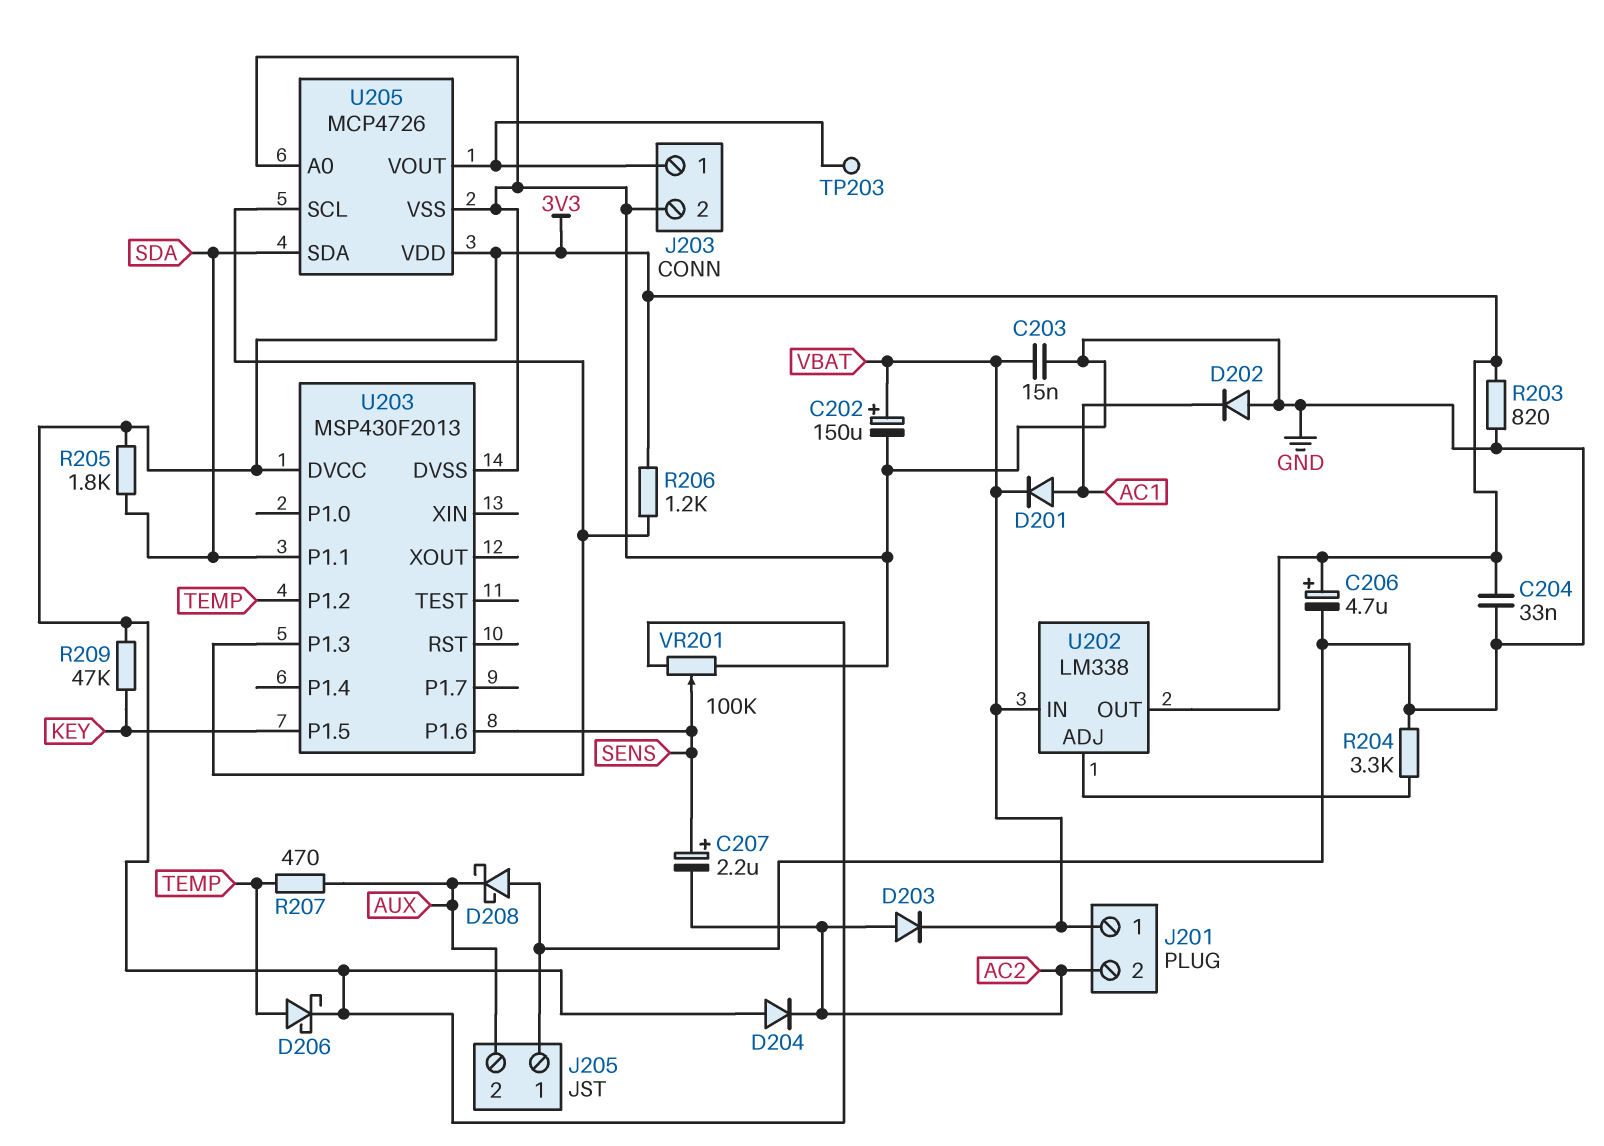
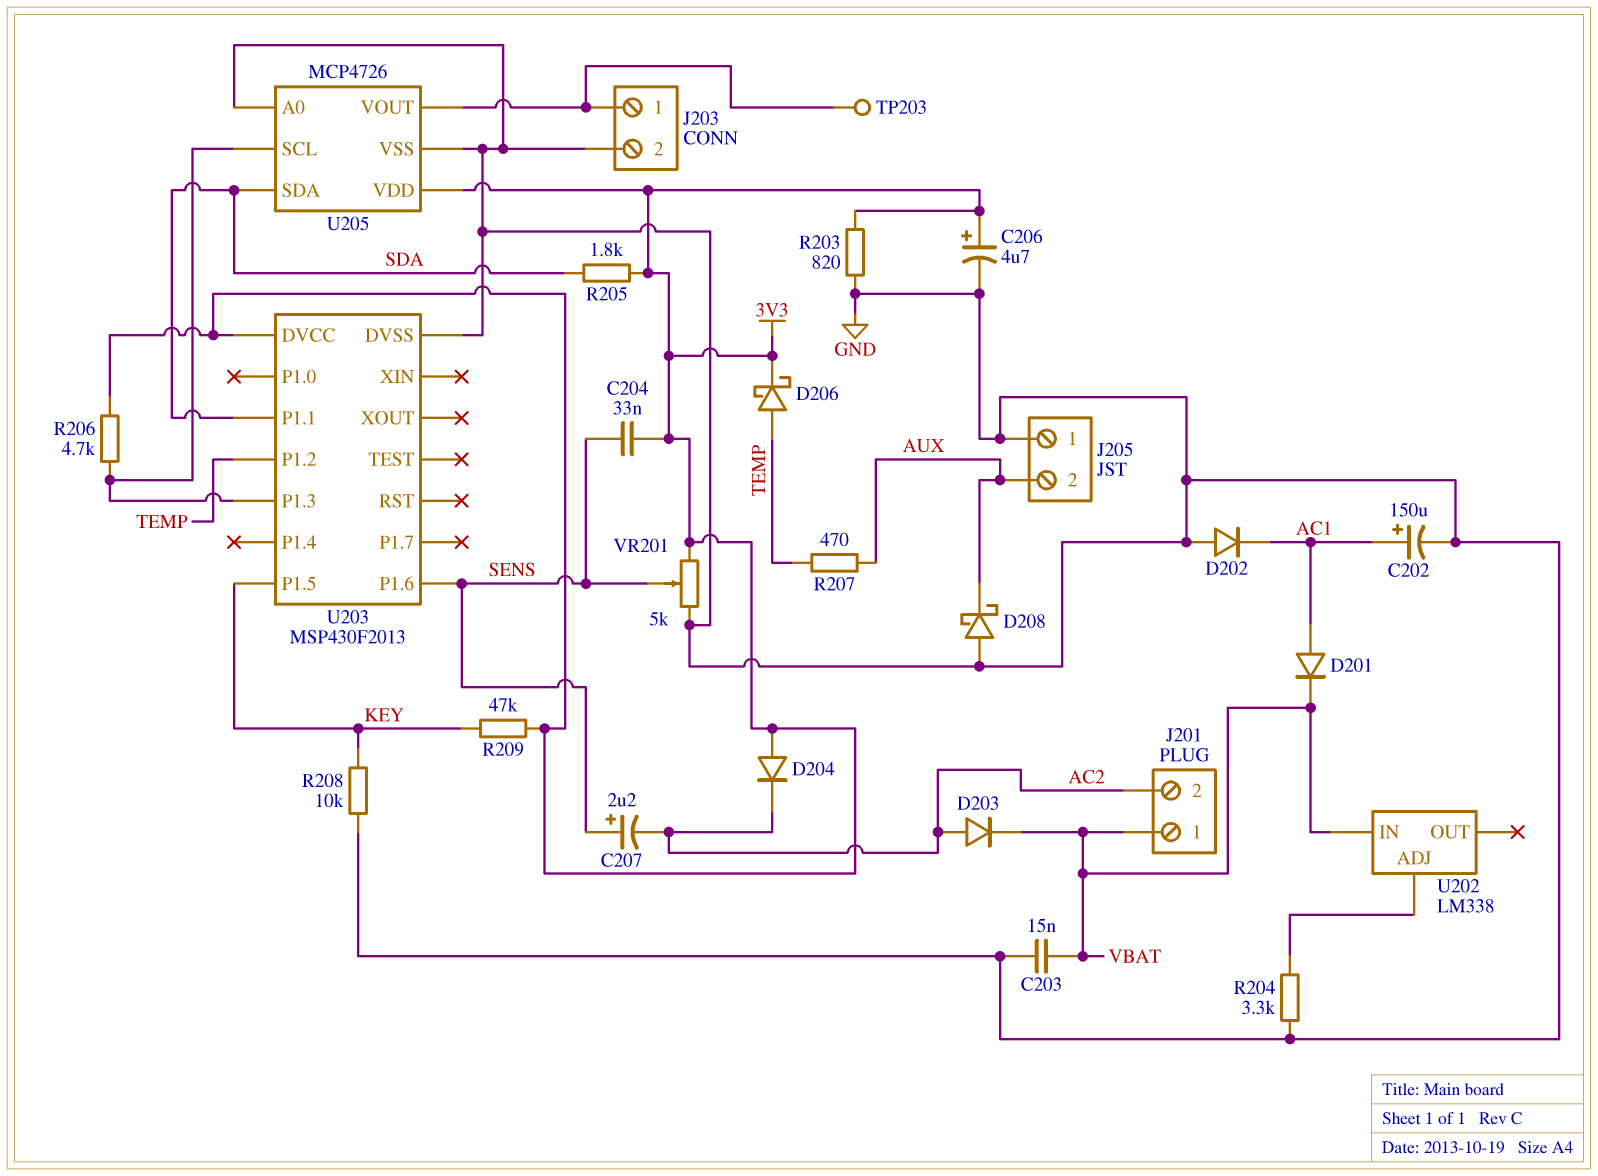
C202: 150uF (plus VBAT, minus GND) -> 150uF (plus AC1, minus GND)
C204: 33nF (3V3, GND) -> 33nF (3V3, SENS)
R206: 1.2k (3V3, U203/P1.3) -> 4.7k (3V3, U203/P1.3)
R208: none -> 10k (GND, KEY)
U202 pin OUT: 3V3 -> none
VR201: 100k (3V3, GND, wiper SENS) -> 5k (3V3, GND, wiper SENS)

